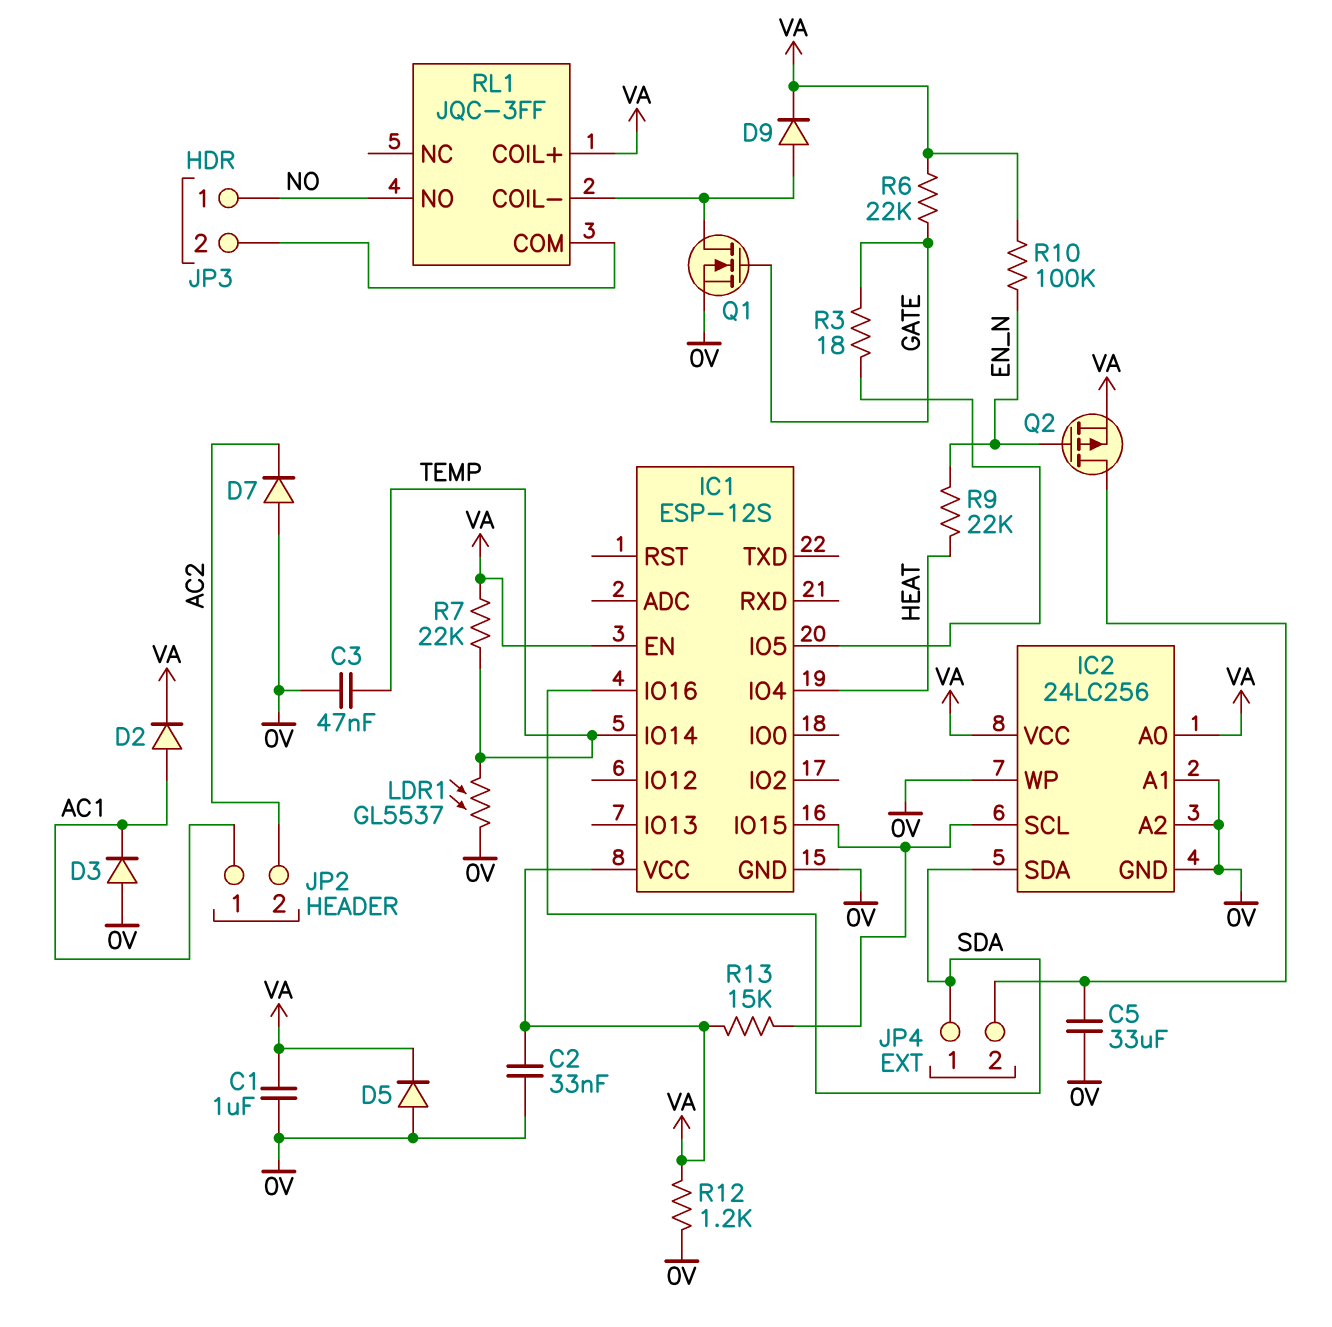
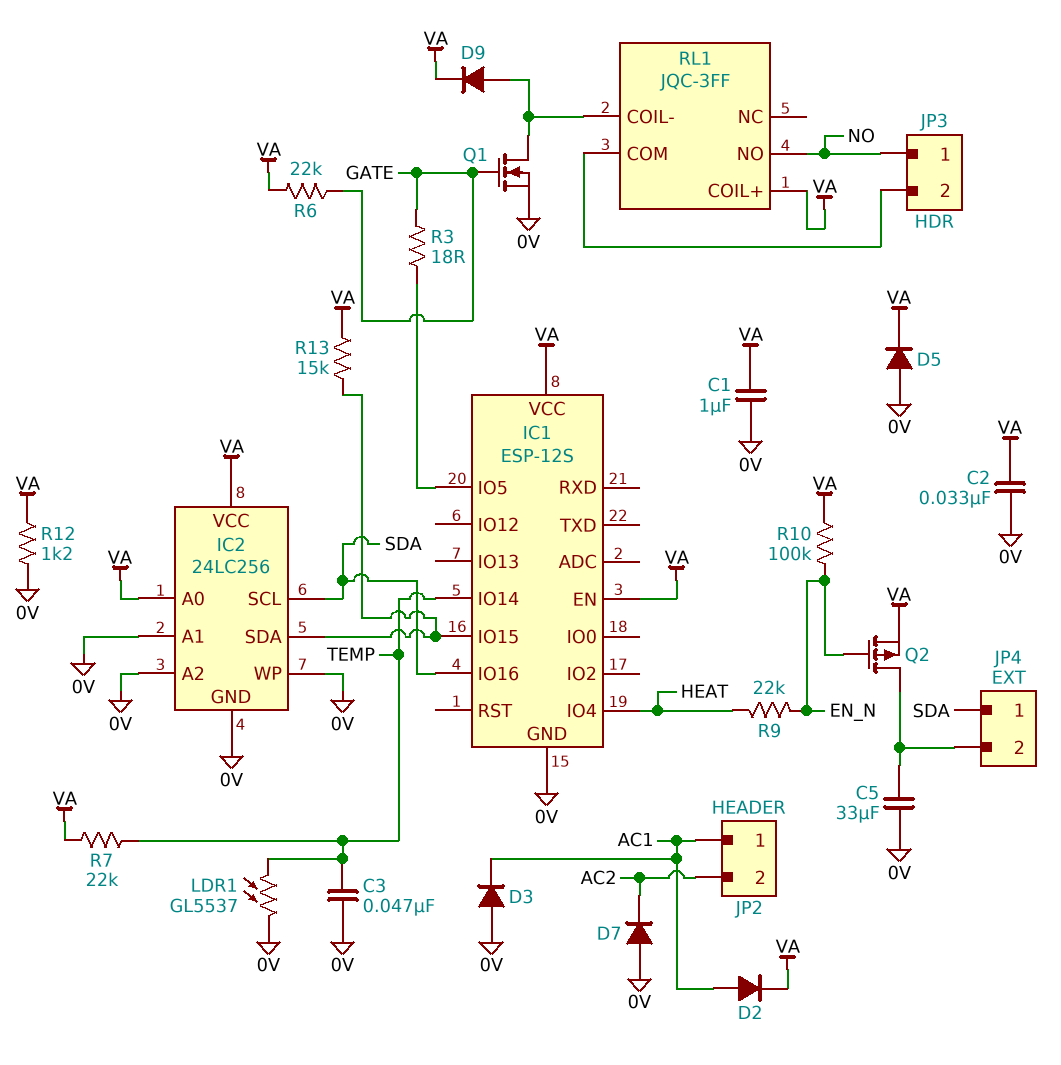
IC2 pin SCL: IC1/IO15 -> SDA
IC2 pin SDA: SDA -> IC1/IO15

